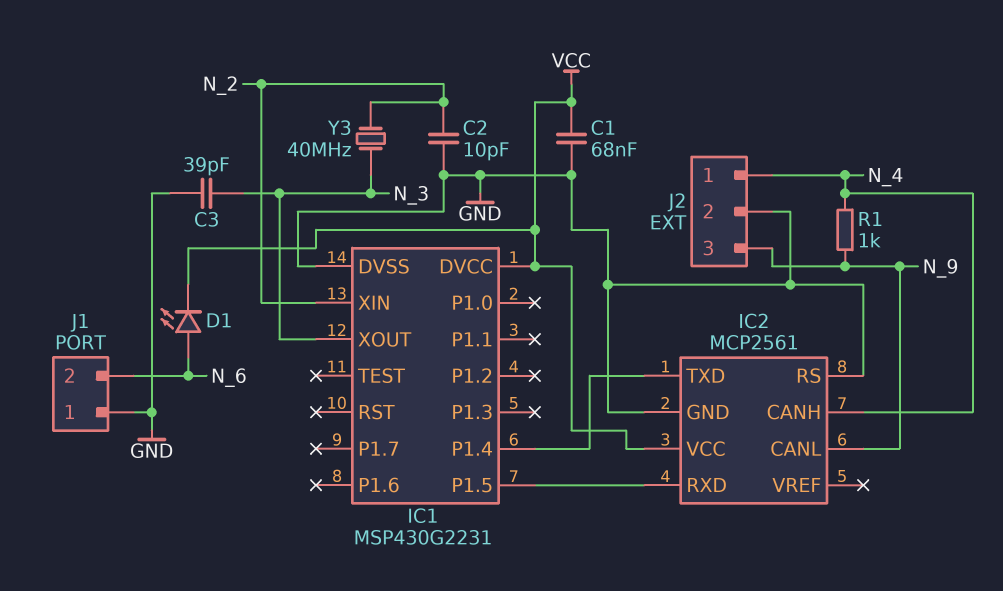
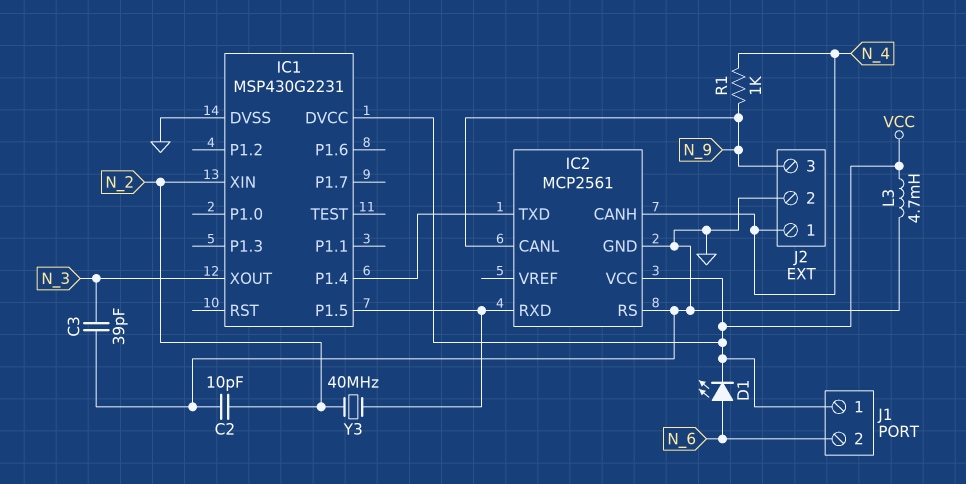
C1: 68nF (GND, VCC) -> none
J1 pin 1: GND -> VCC
L3: none -> 4.7mH (GND, VCC)
Y3: 40MHz (N_2, N_3) -> 40MHz (IC1/P1.5, N_2)

